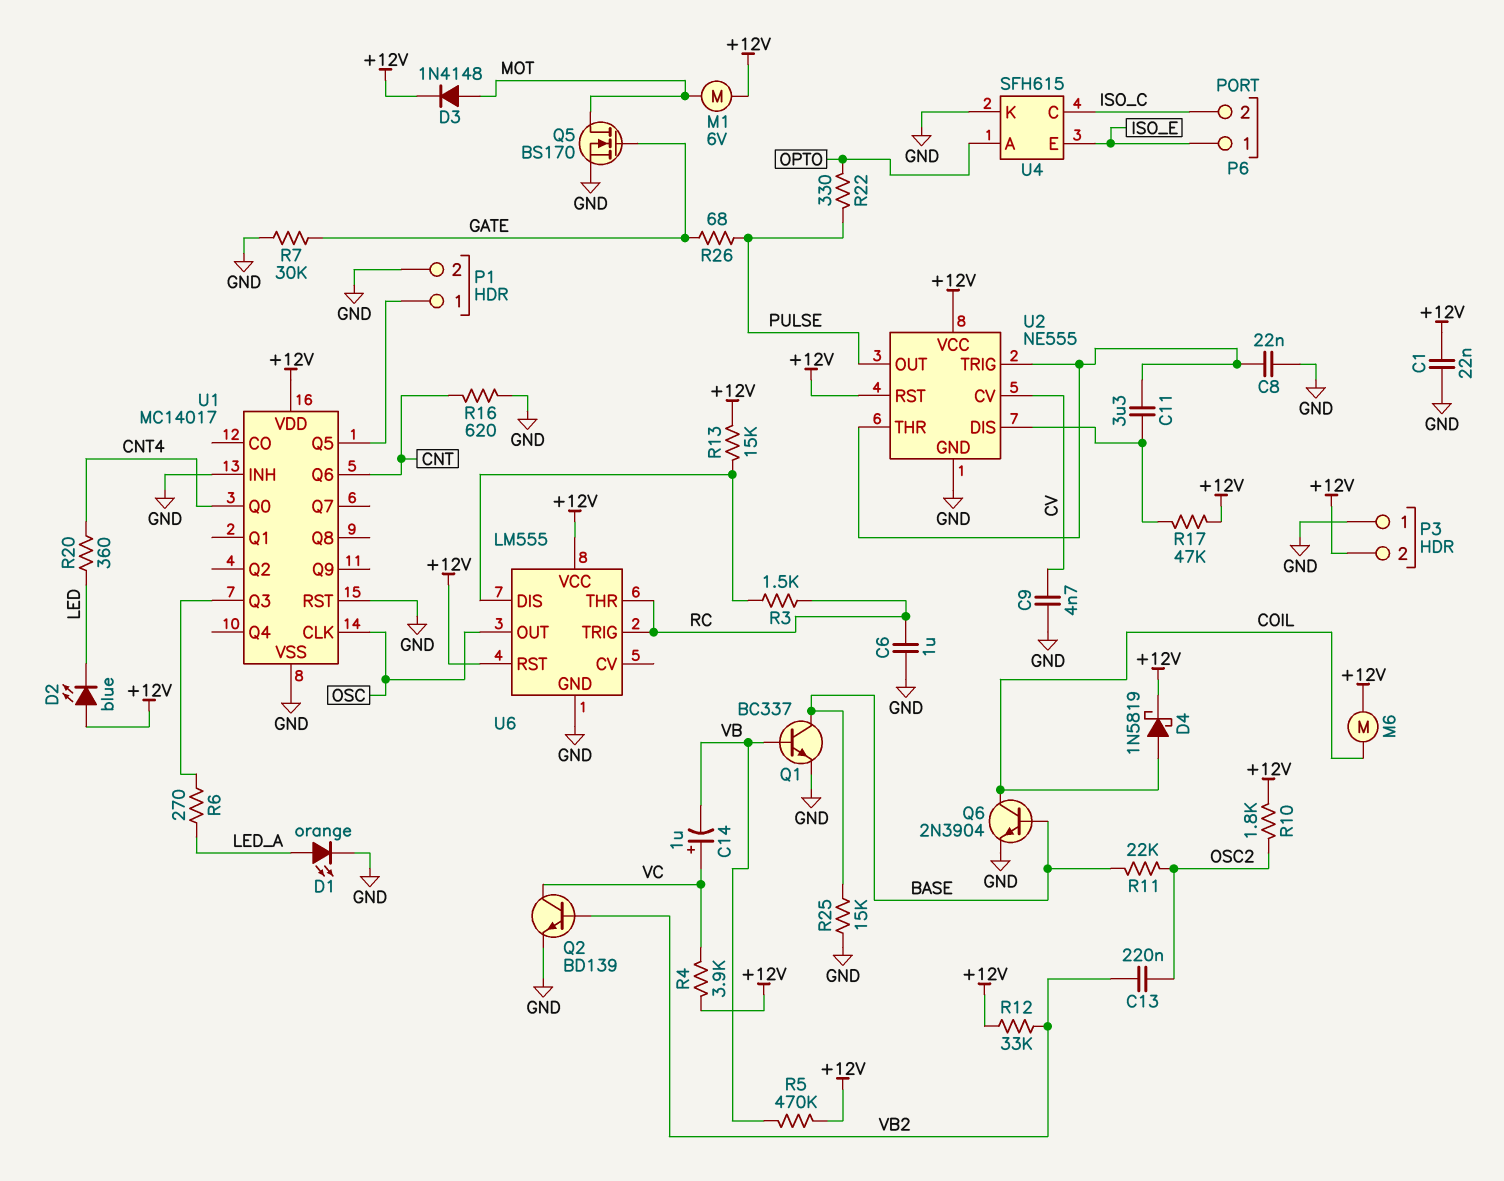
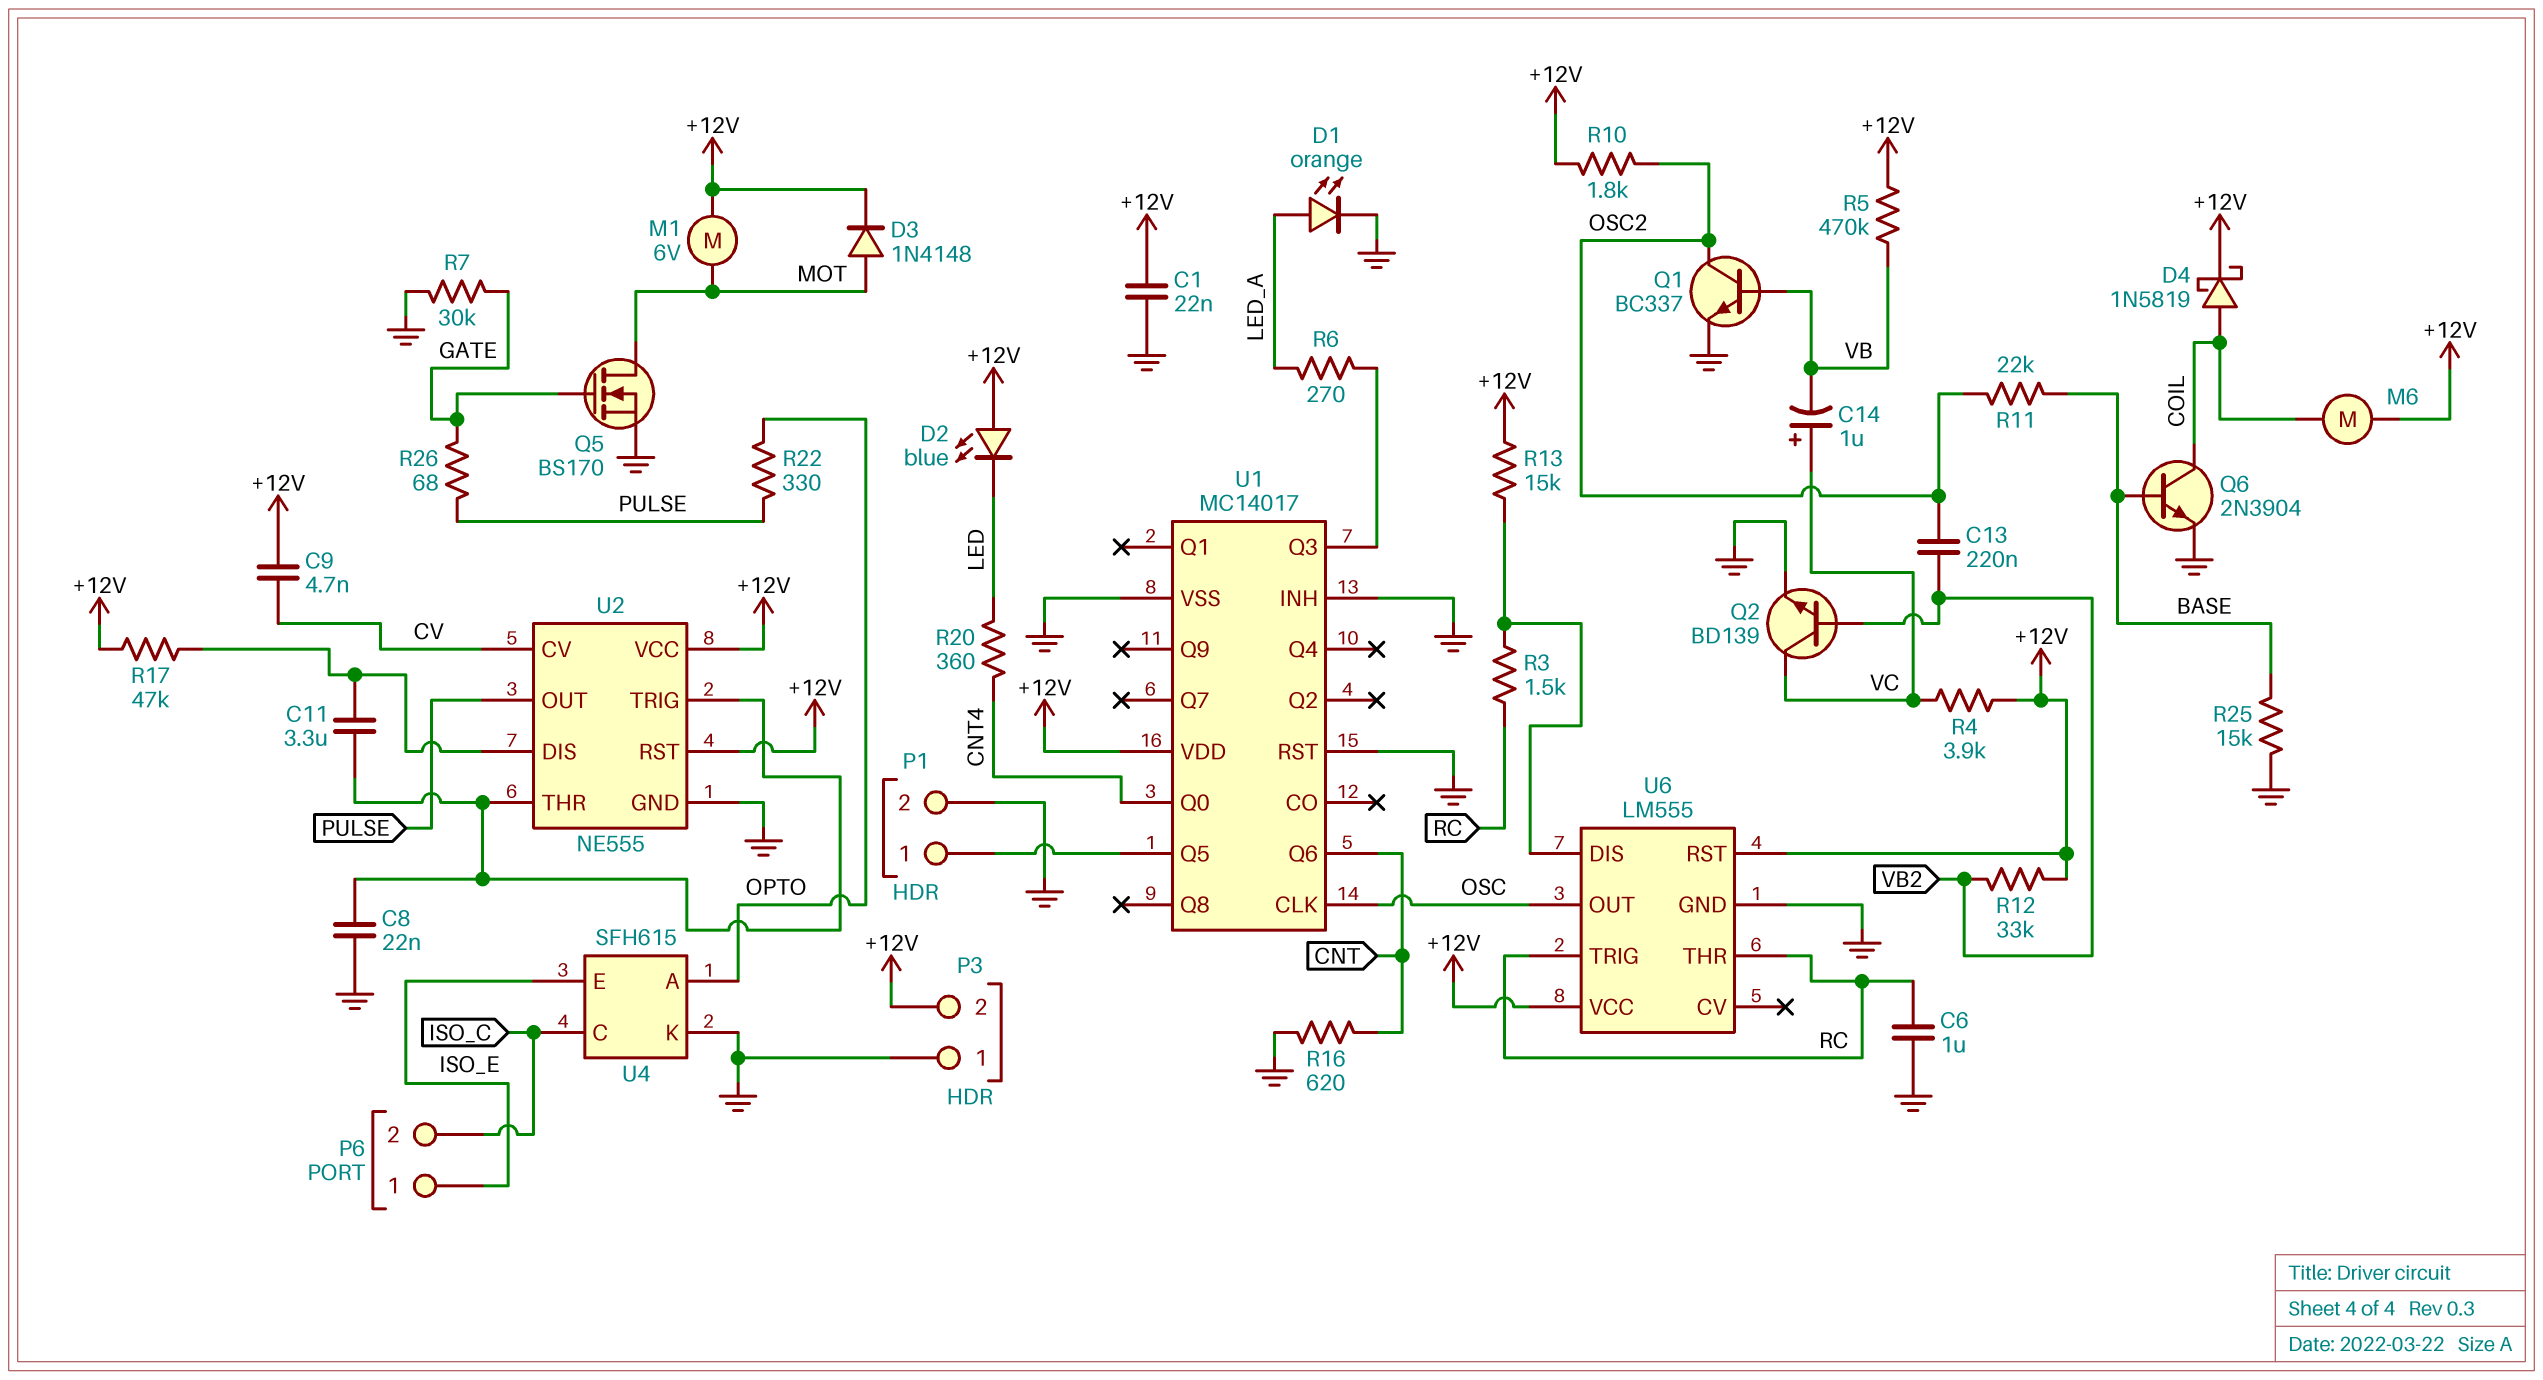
C9: 4.7nF (CV, GND) -> 4.7nF (+12V, CV)
Q1: NPN BC337 (B VB, C BASE, E GND) -> NPN BC337 (B VB, C OSC2, E GND)

